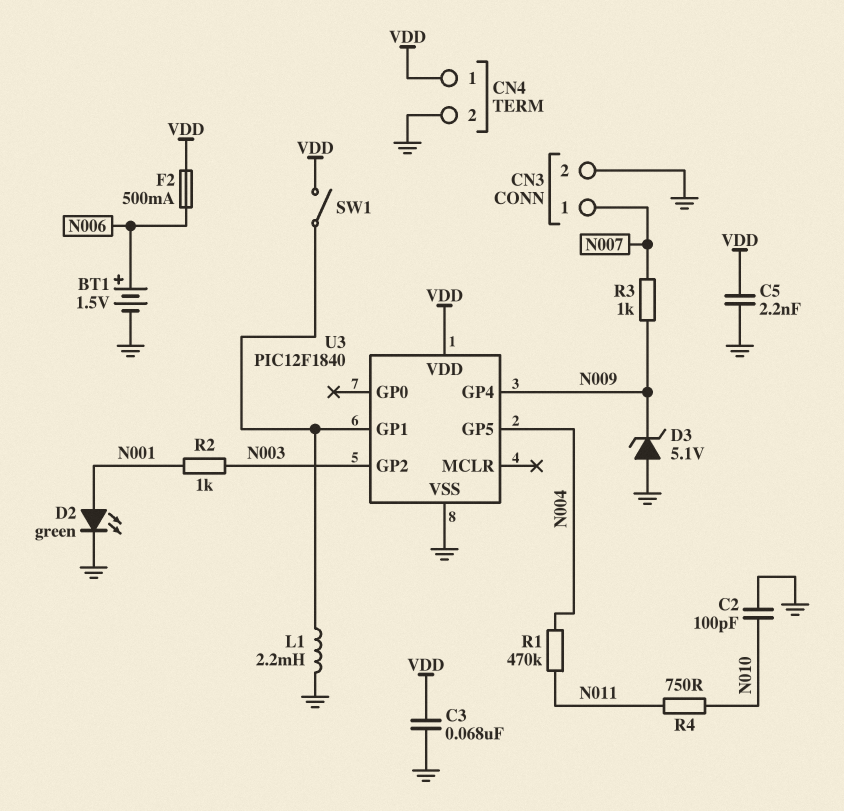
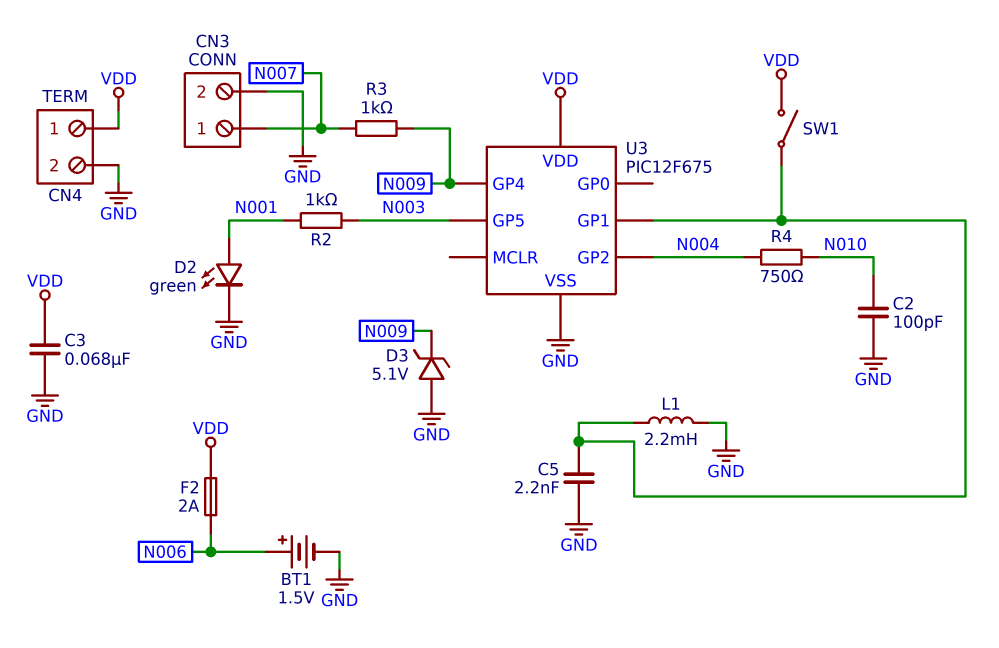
C5: 2.2nF (GND, VDD) -> 2.2nF (GND, U3/GP1)
F2: 500mA (N006, VDD) -> 2A (N006, VDD)
R1: 470k (N004, N011) -> none
R4: 750 (N010, N011) -> 750 (N004, N010)
U3: PIC12F1840 -> PIC12F675
U3 pin GP2: N003 -> N004
U3 pin GP5: N004 -> N003

